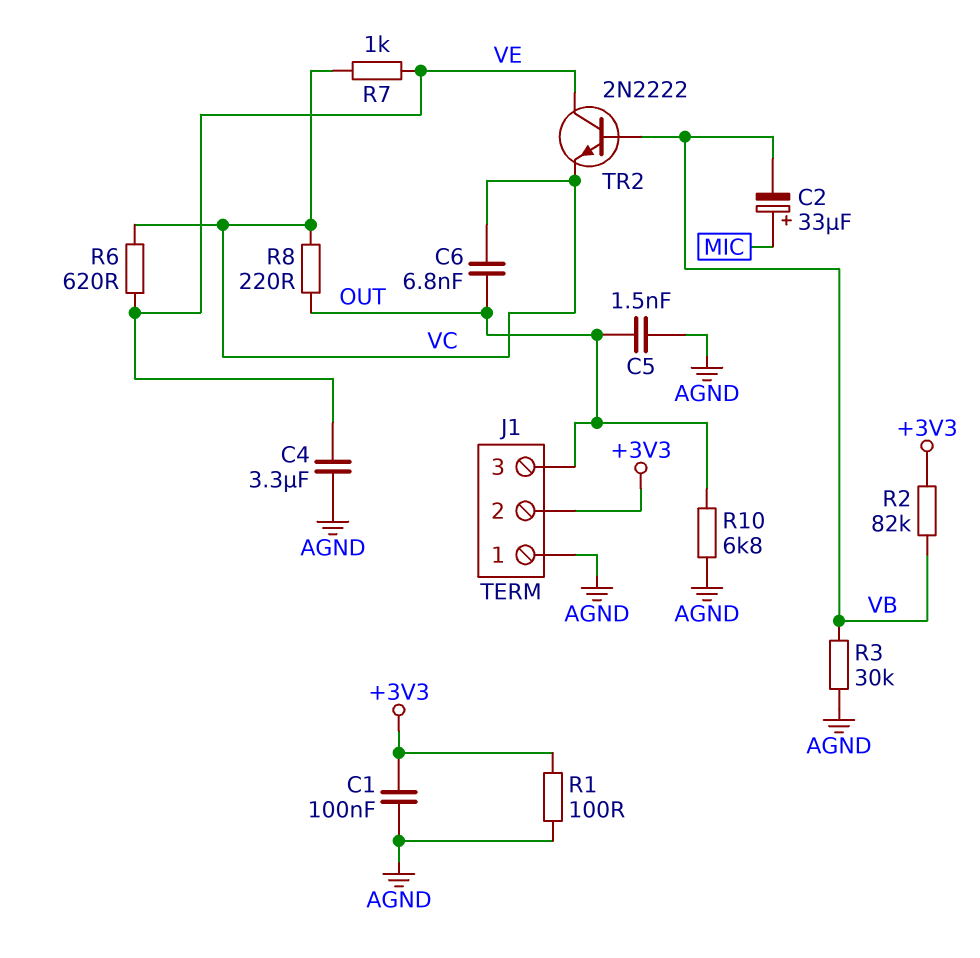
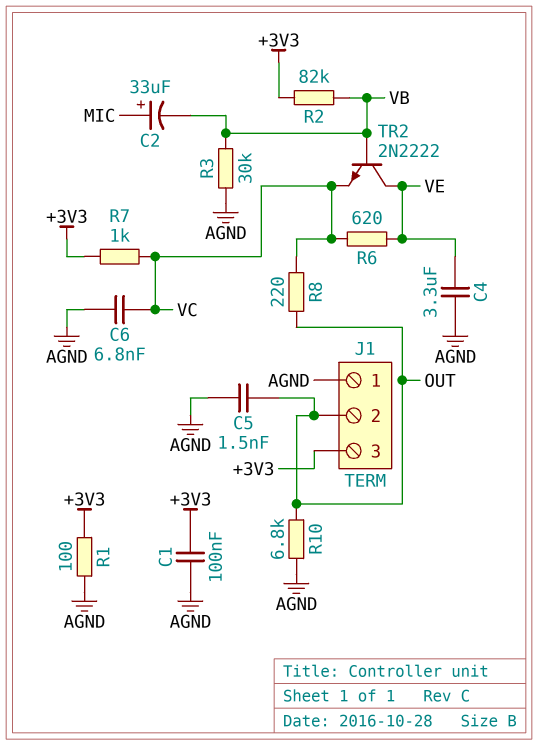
C6: 6.8nF (OUT, VC) -> 6.8nF (AGND, VC)
J1 pin 2: +3V3 -> OUT
J1 pin 3: OUT -> +3V3
R7: 1k (VC, VE) -> 1k (+3V3, VC)

